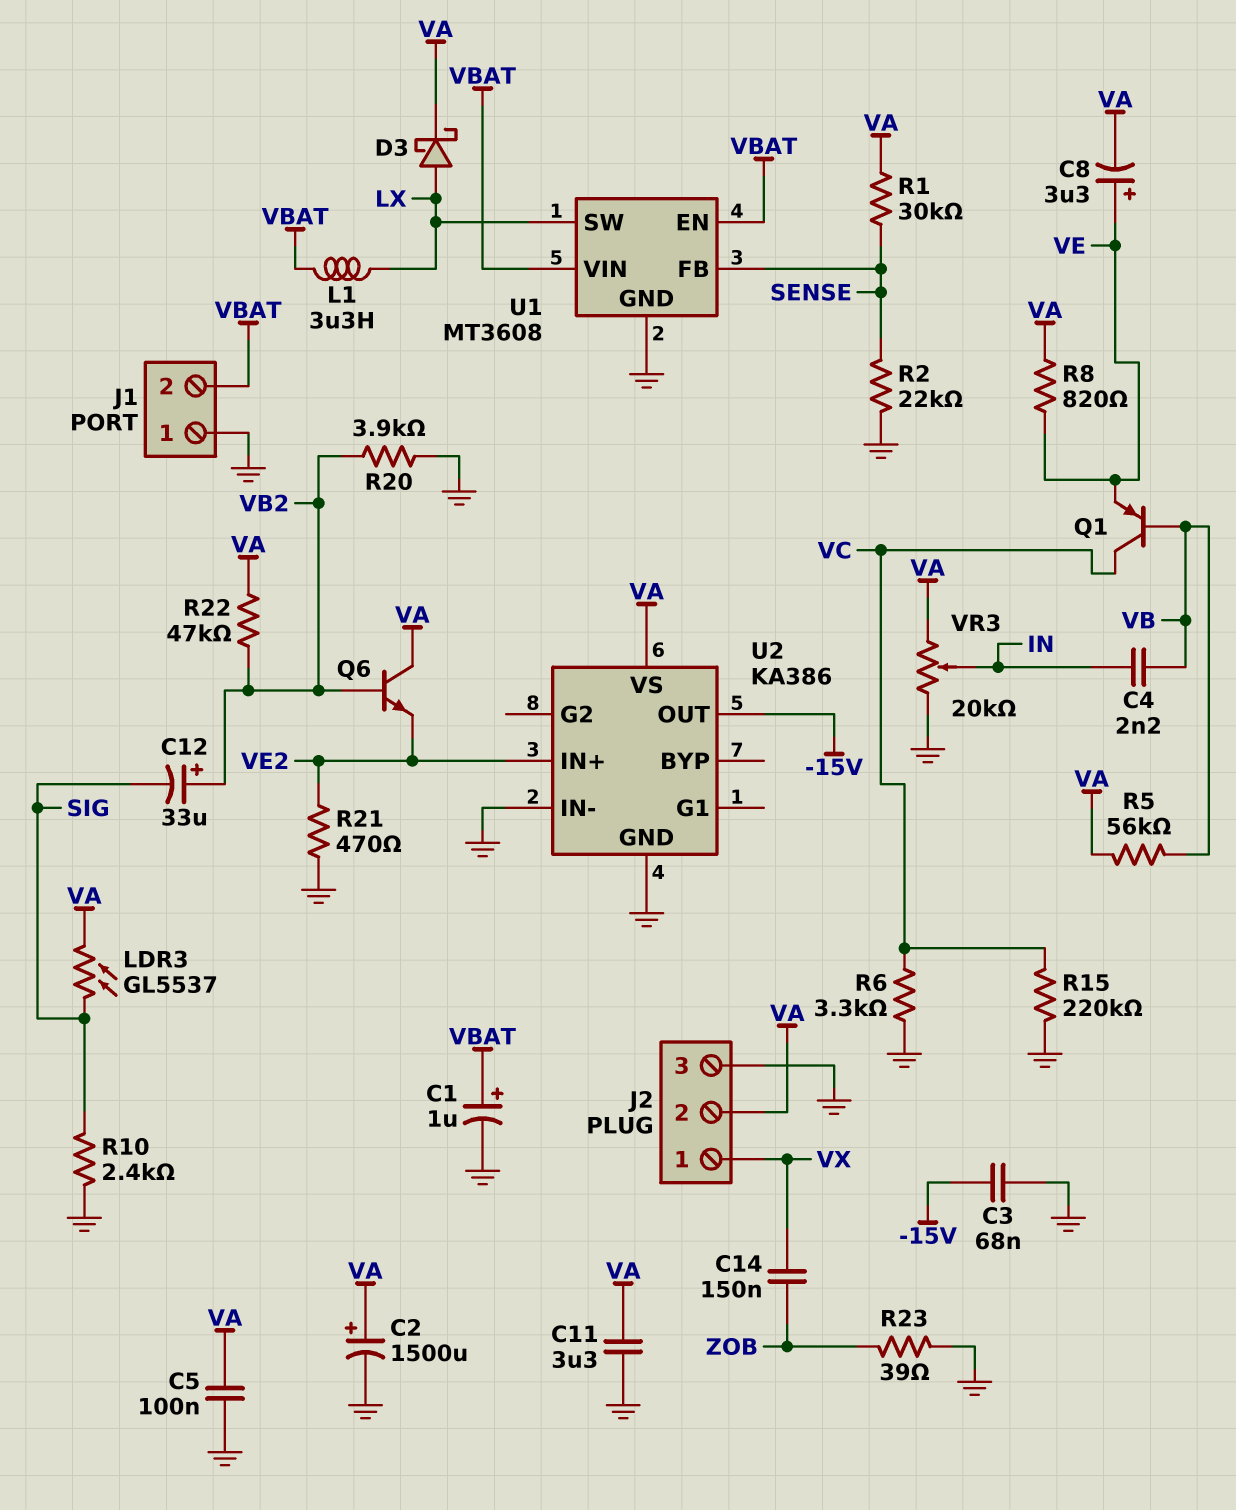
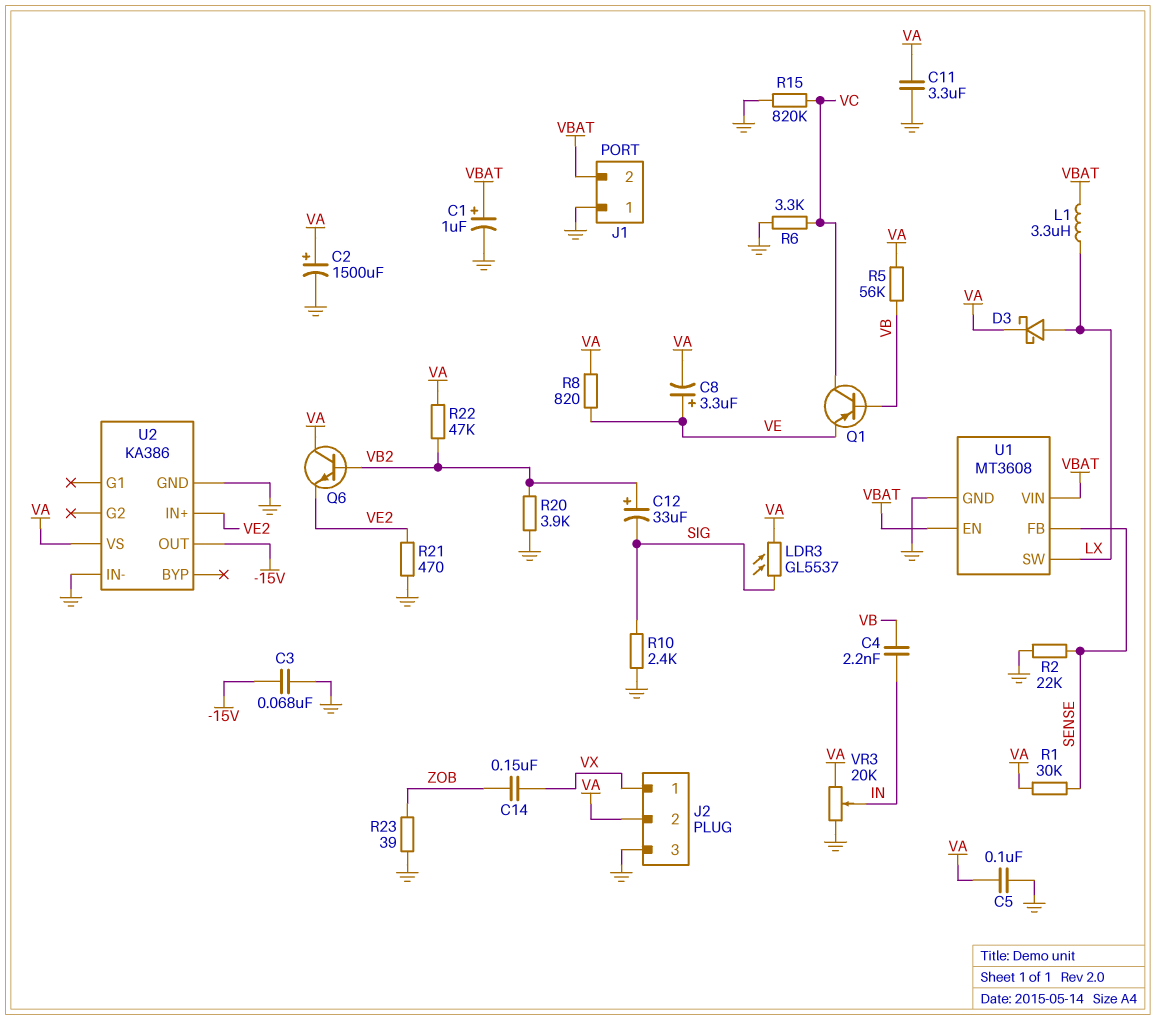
R15: 220k (GND, VC) -> 820k (GND, VC)

